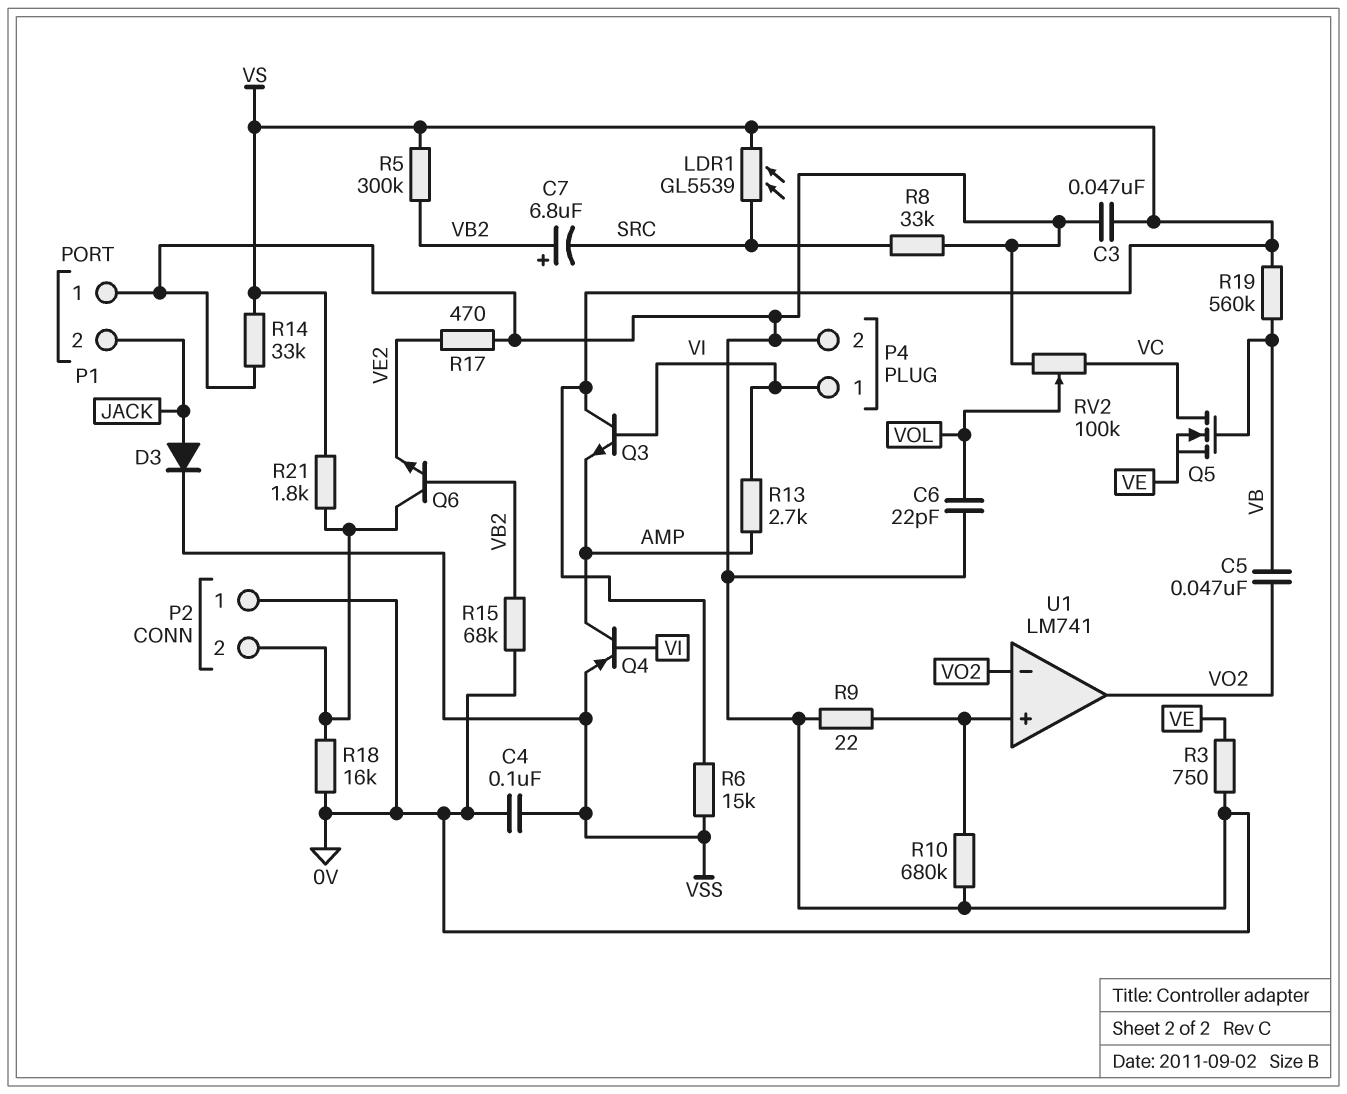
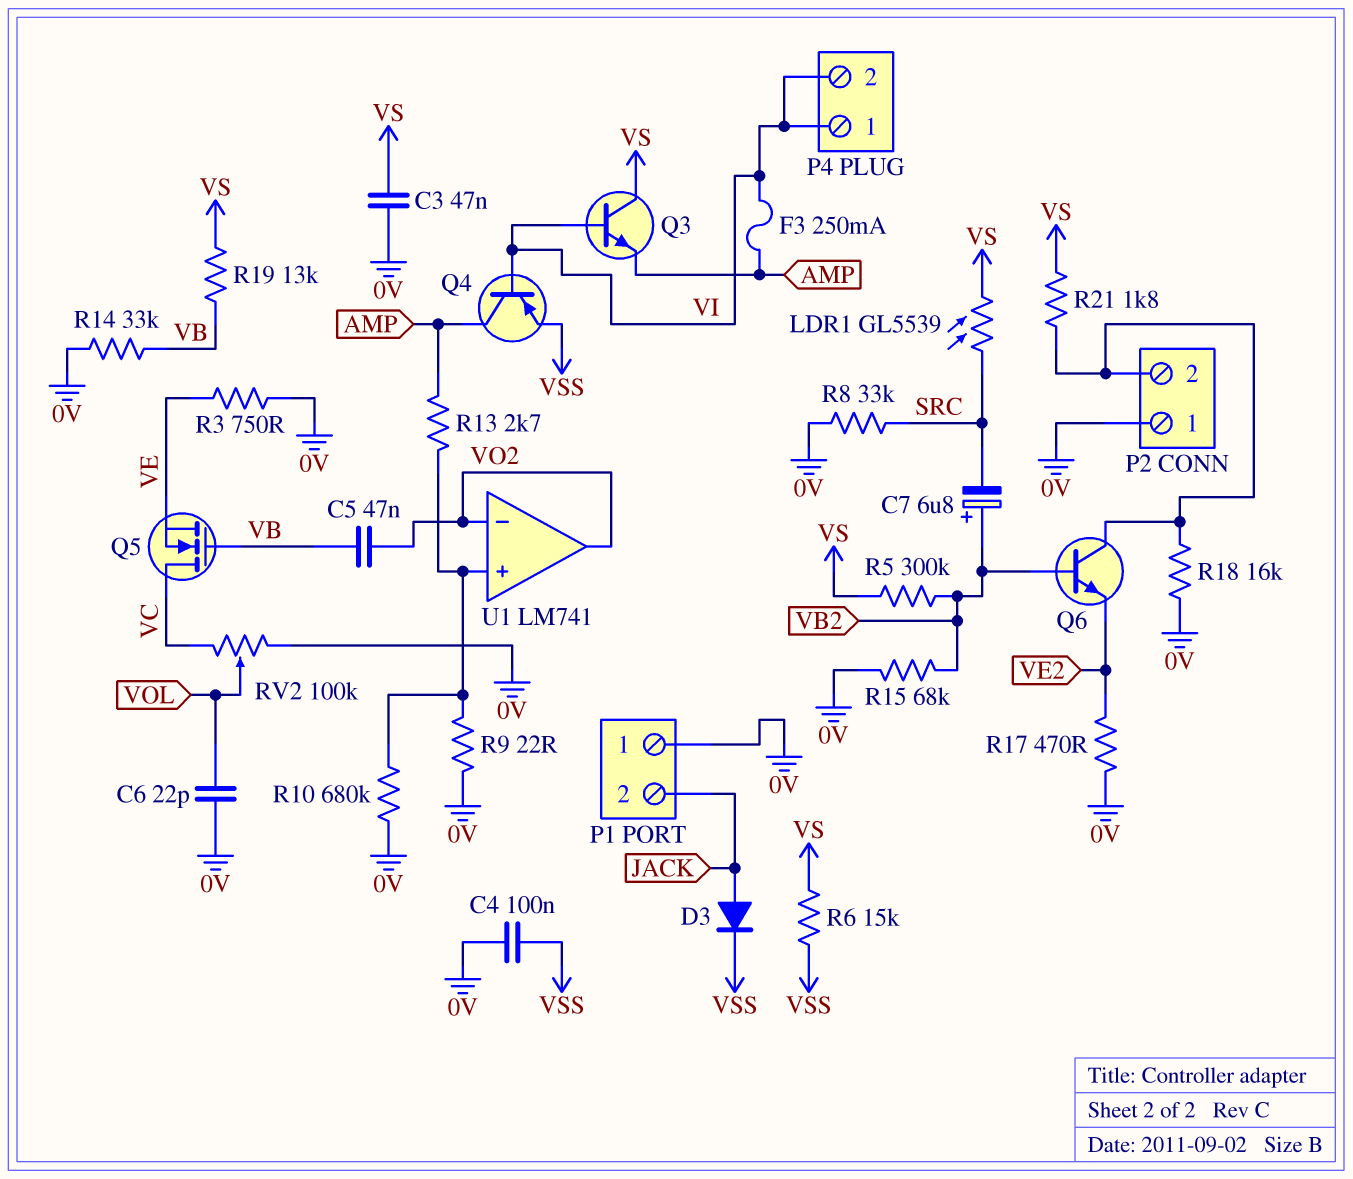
F3: none -> 250mA (AMP, VI)
P4 pin 2: 0V -> VI
R13: 2.7k (AMP, VI) -> 2.7k (AMP, U1/in+)
R14: 33k (0V, VS) -> 33k (0V, VB)
R19: 560k (VB, VS) -> 13k (VB, VS)

